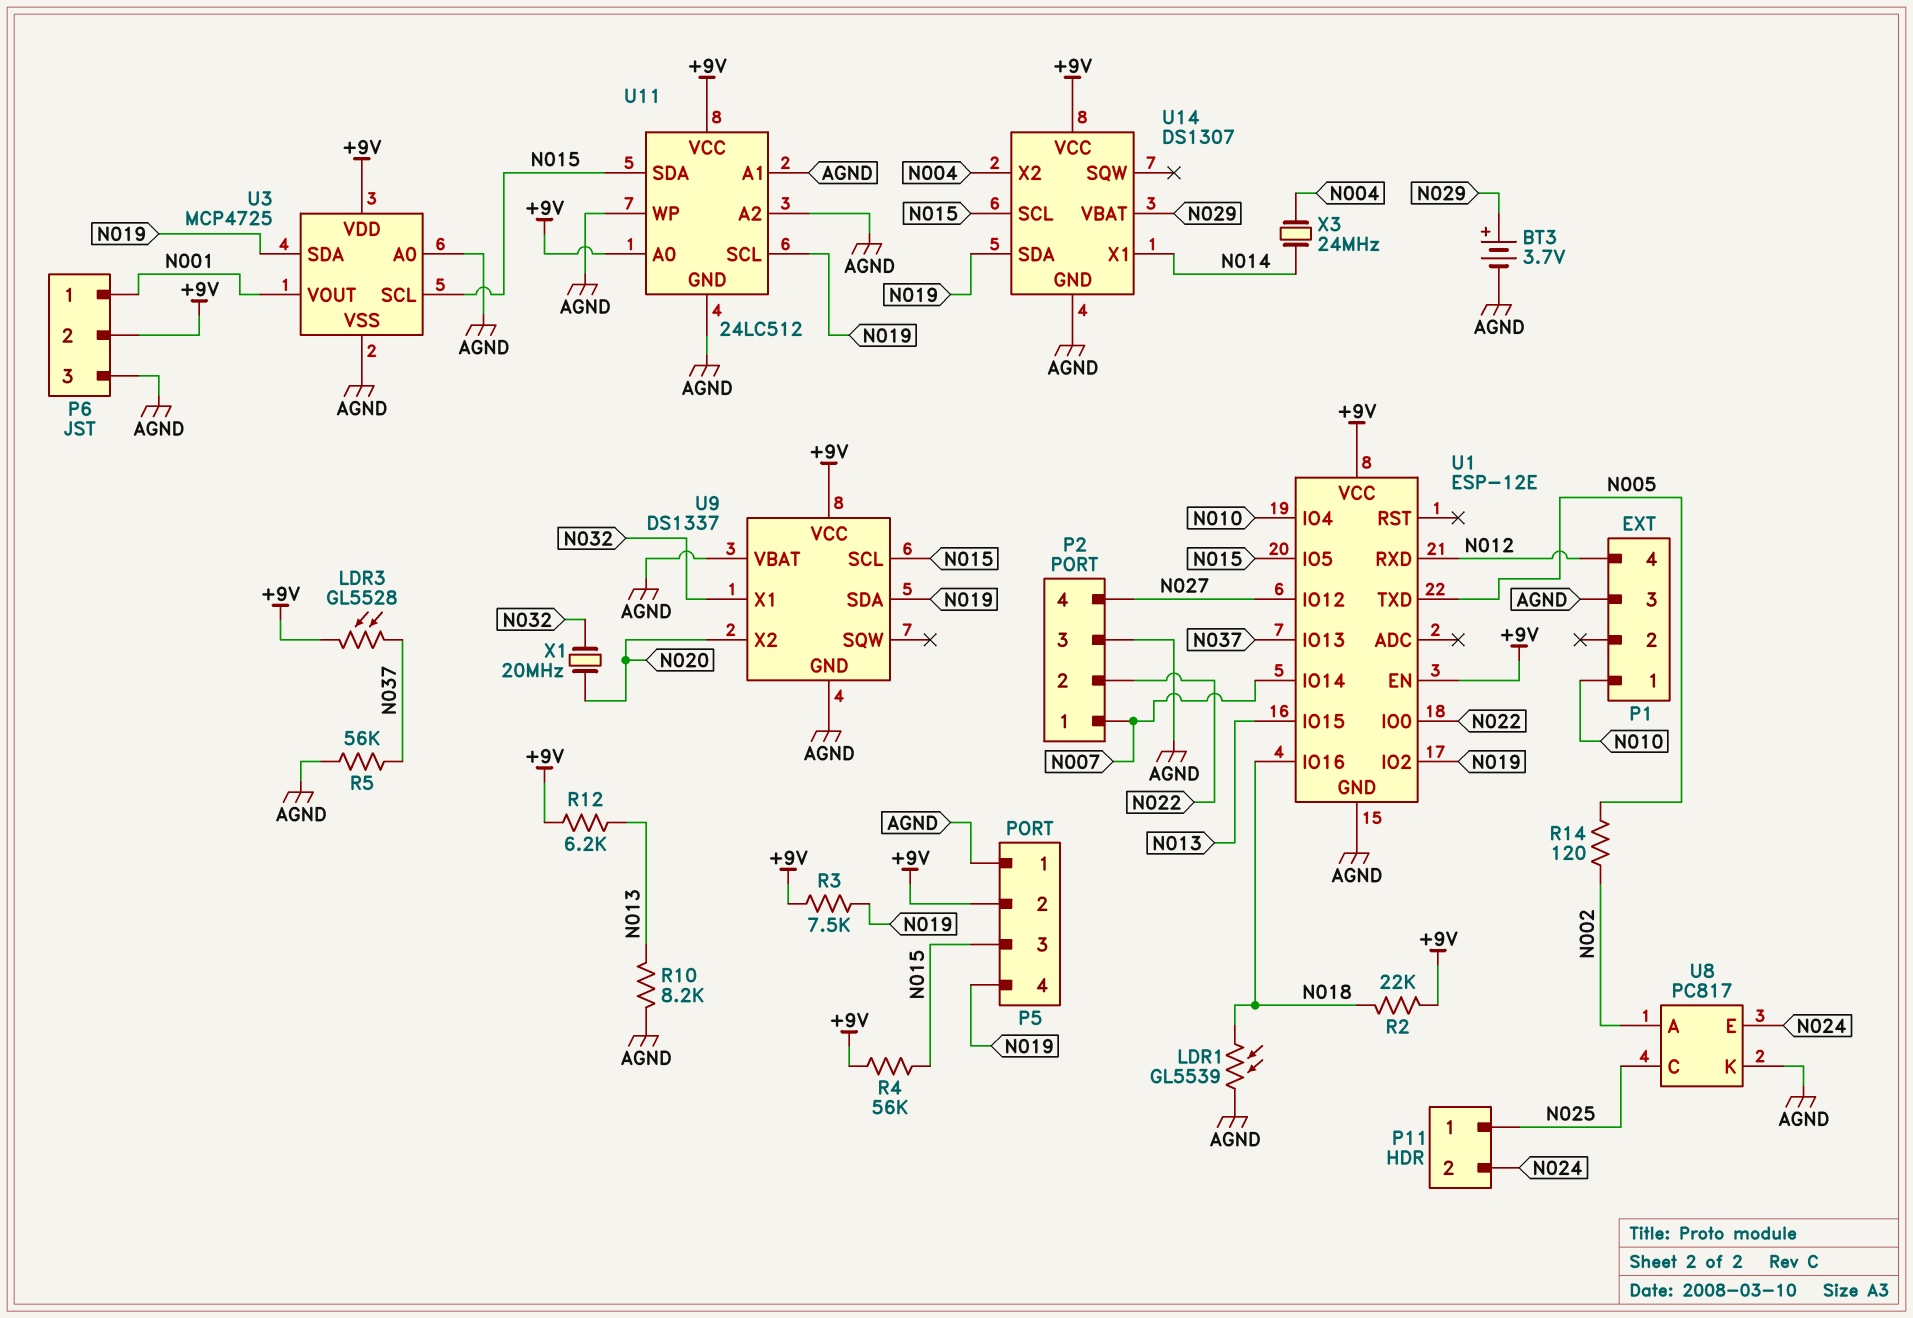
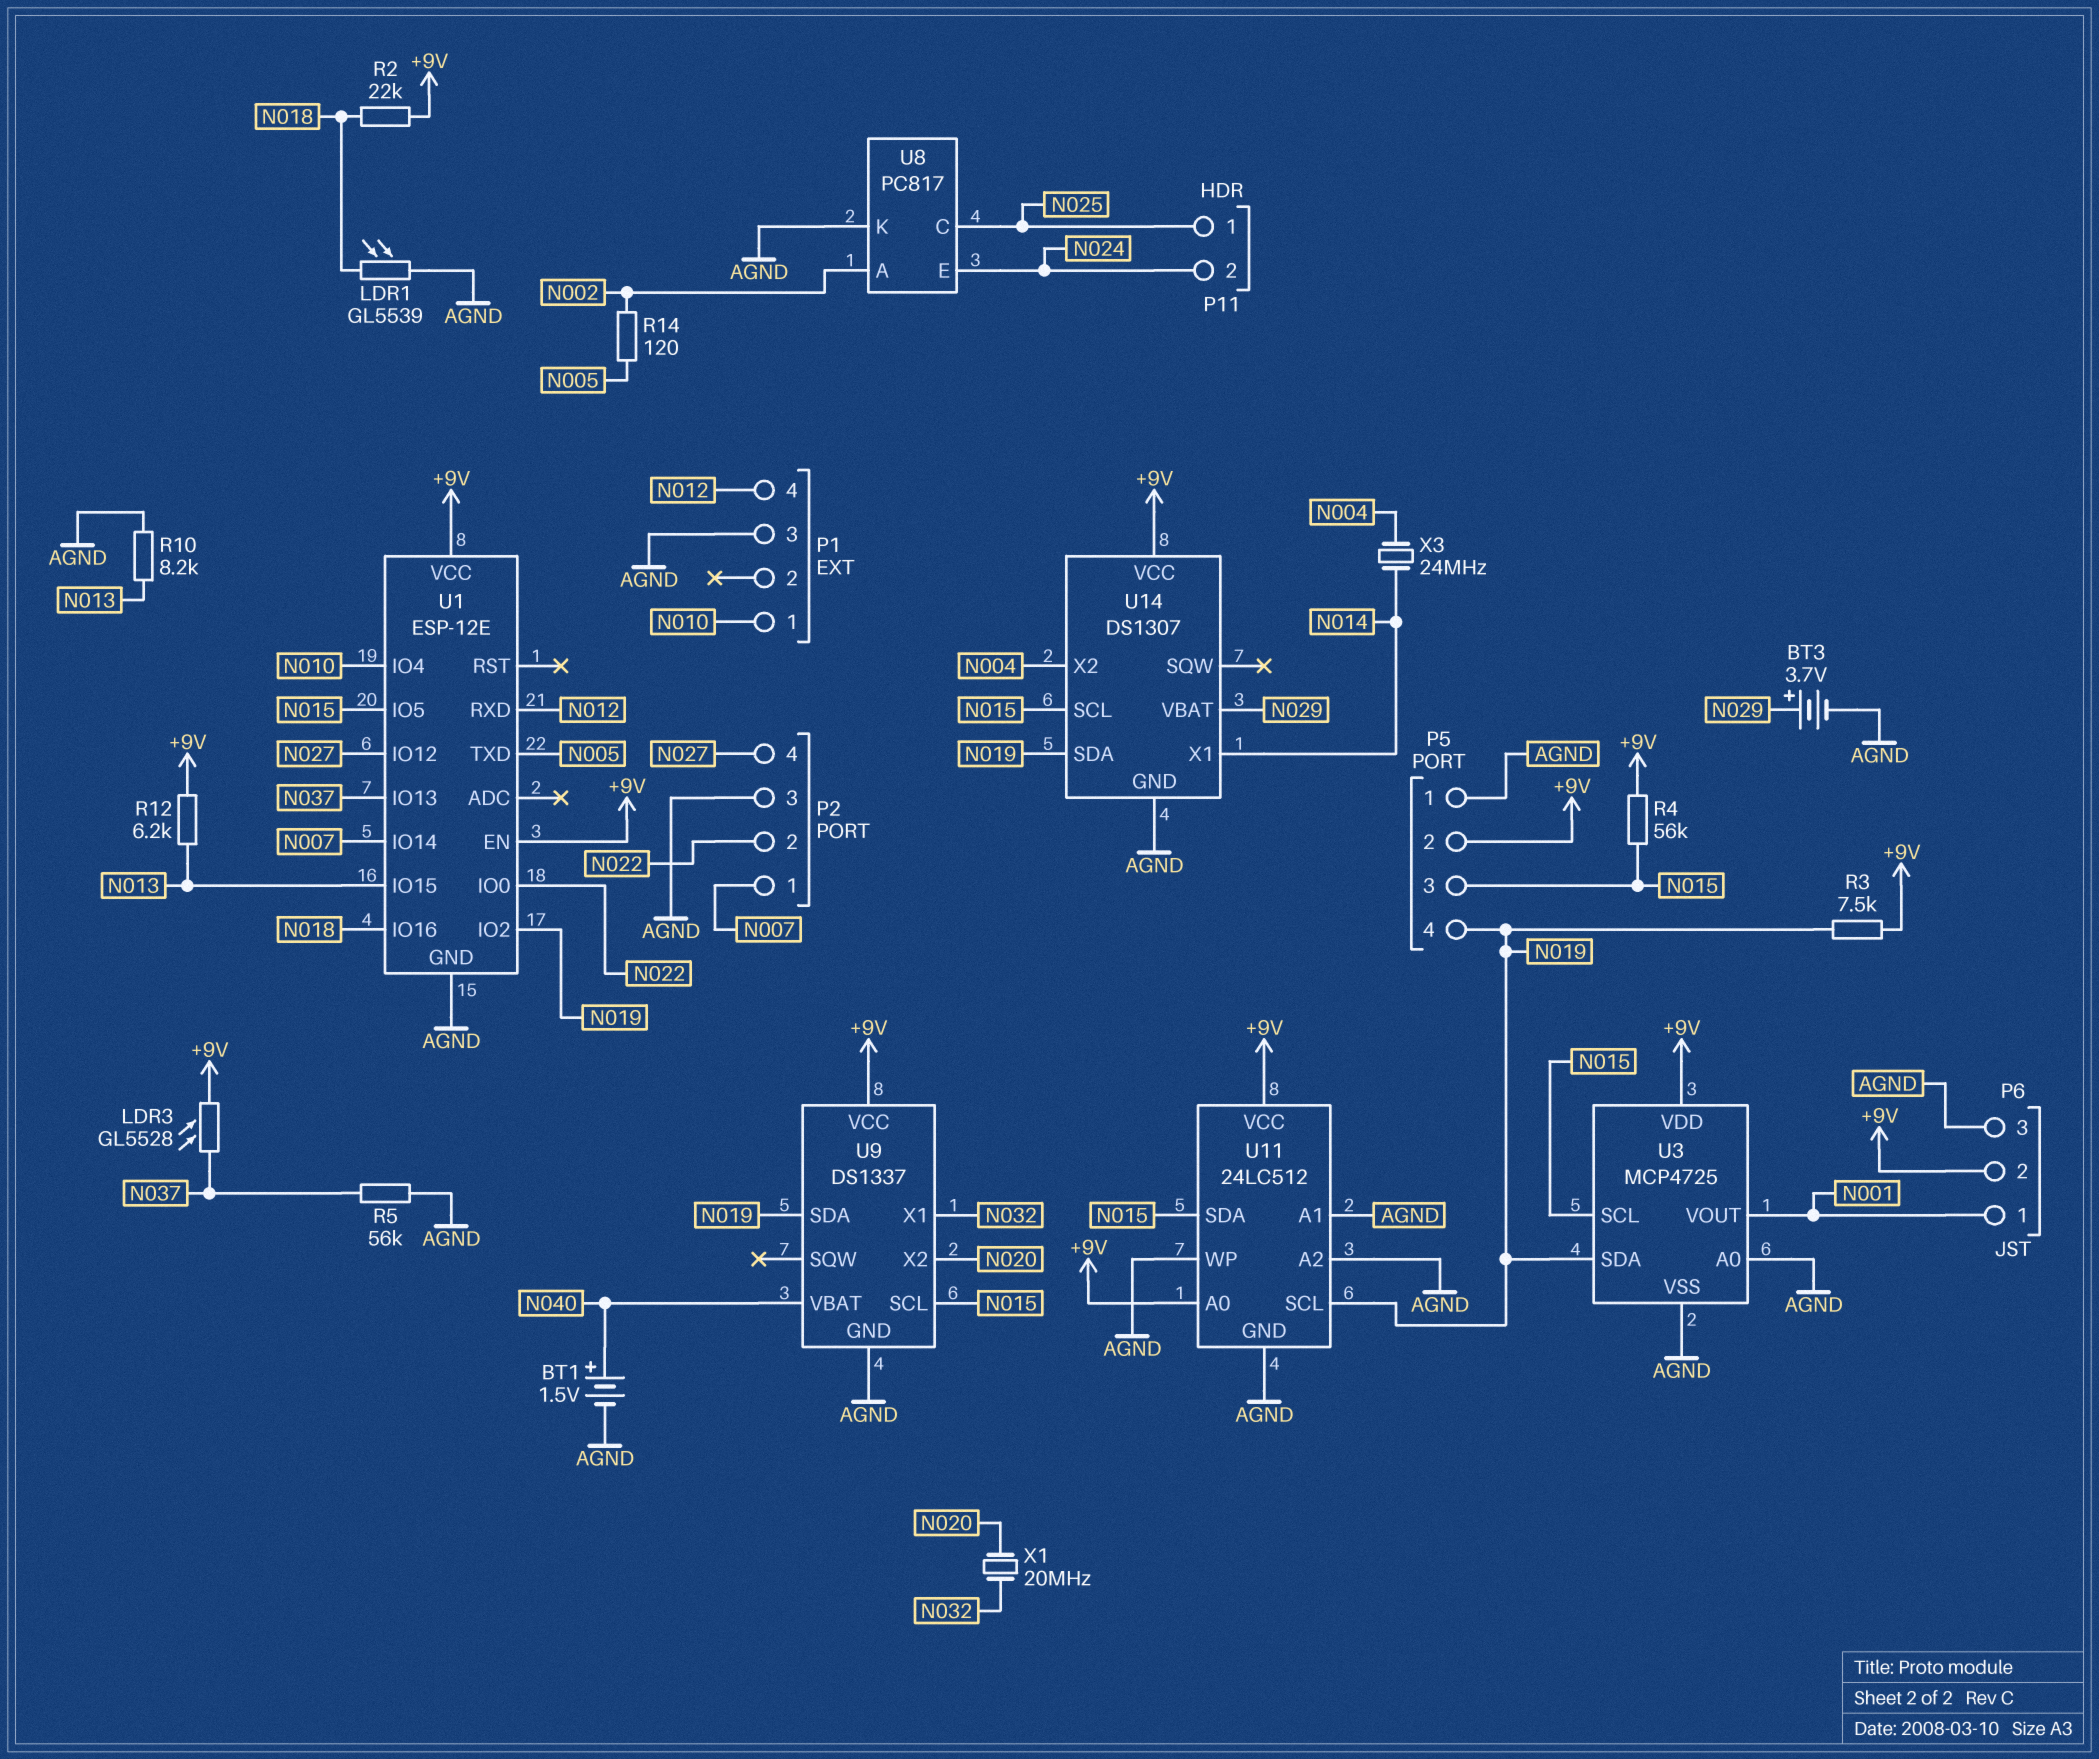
BT1: none -> 1.5V (plus N040, minus AGND)
U9 pin VBAT: AGND -> N040

